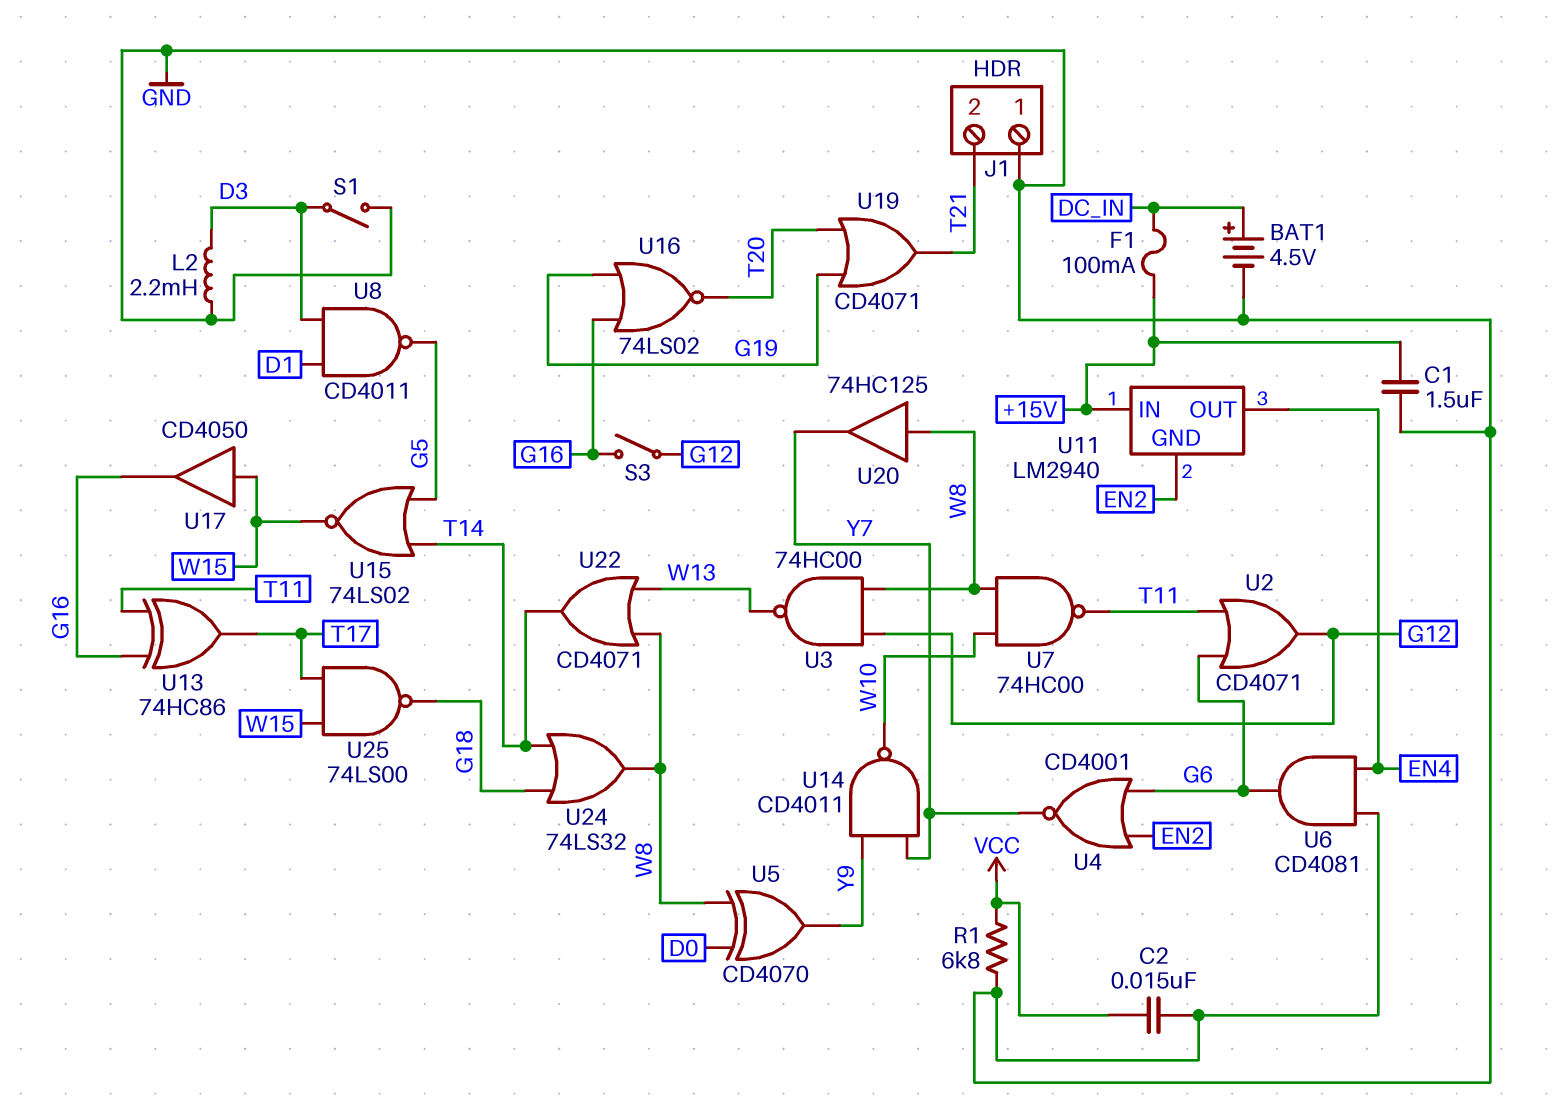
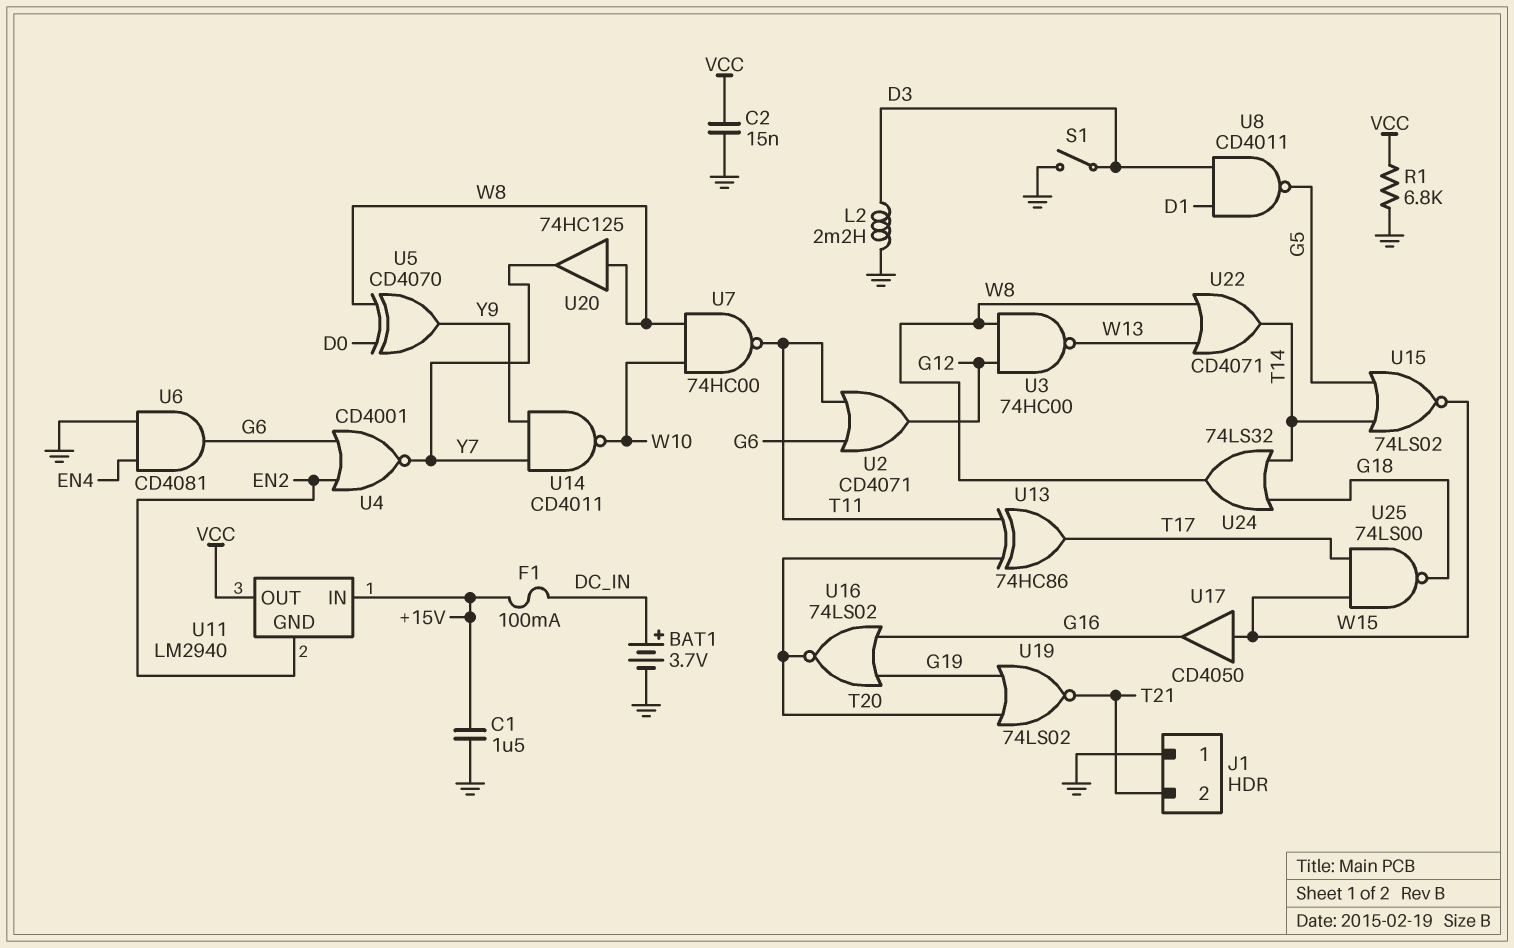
BAT1: 4.5V (plus DC_IN, minus GND) -> 3.7V (plus DC_IN, minus GND)
S3: switch (G12, G16) -> none
U11 pin OUT: EN4 -> VCC
U13: XOR 74HC86 (in G16, in T11, out T17) -> XOR 74HC86 (in T11, in T20, out T17)
U19: OR CD4071 (in G19, in T20, out T21) -> NOR 74LS02 (in G19, in T20, out T21)

